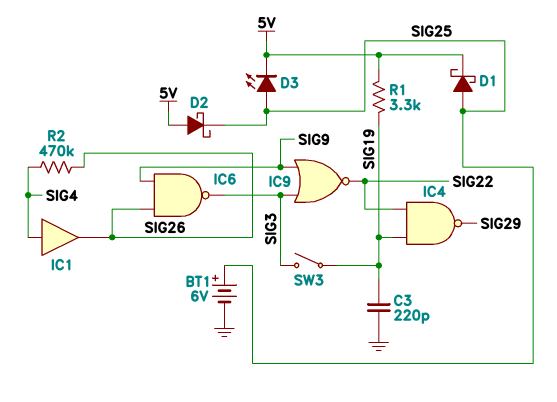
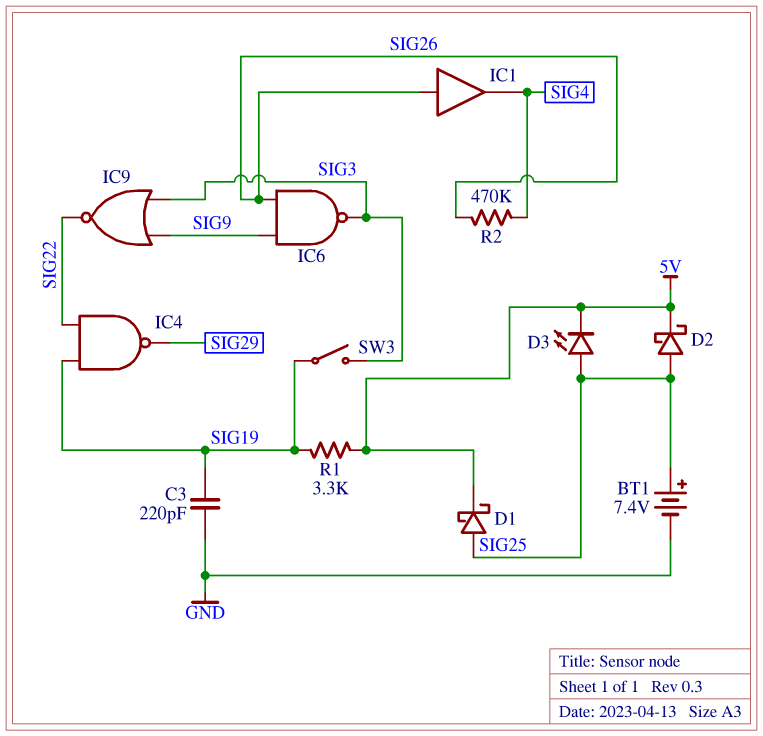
BT1: 6V (plus SIG25, minus GND) -> 7.4V (plus SIG25, minus GND)
D2: schottky (A 5V, K SIG25) -> schottky (A SIG25, K 5V)
IC1: buffer (in SIG4, out SIG26) -> buffer (in SIG26, out SIG4)

